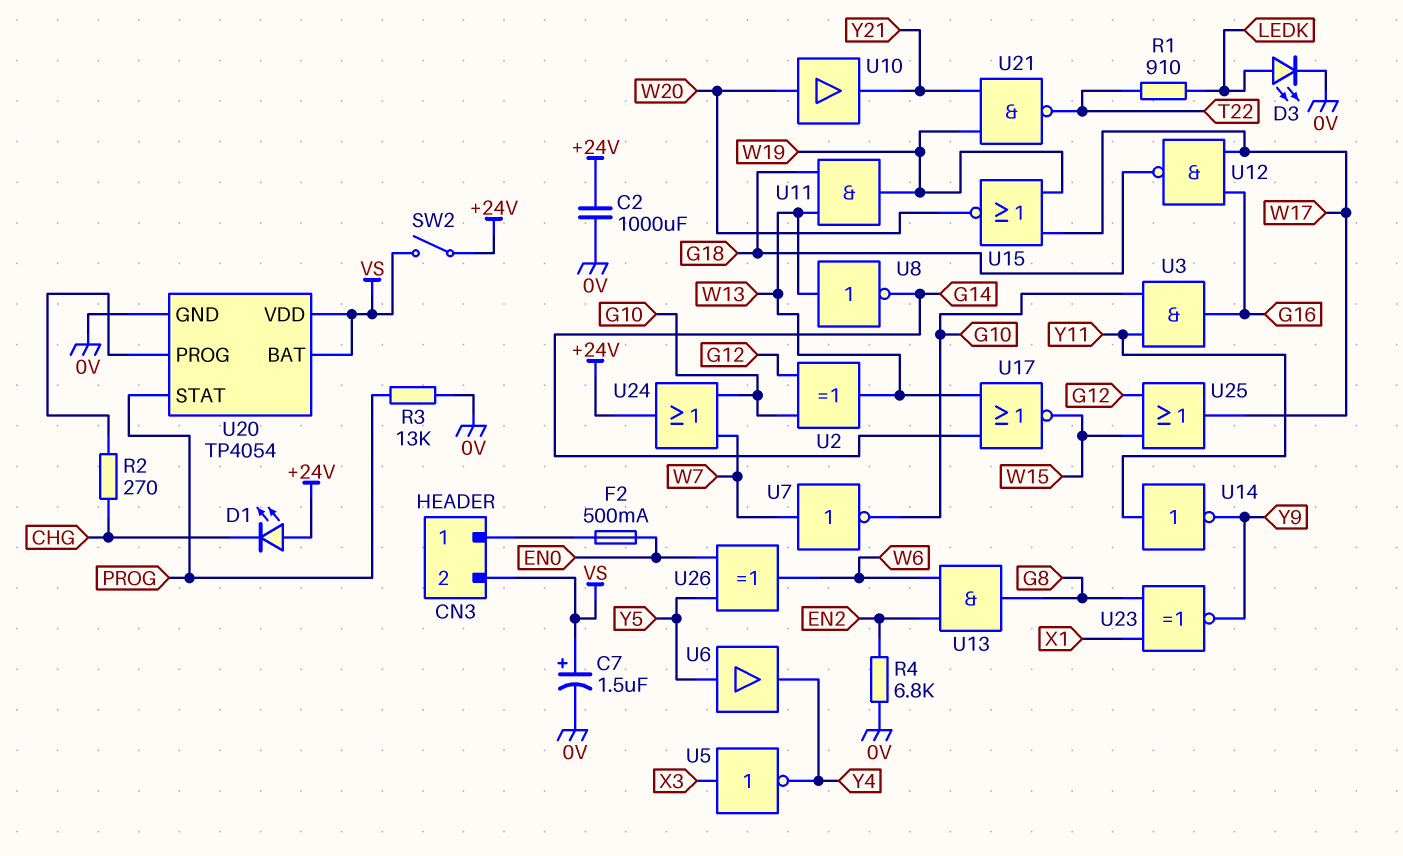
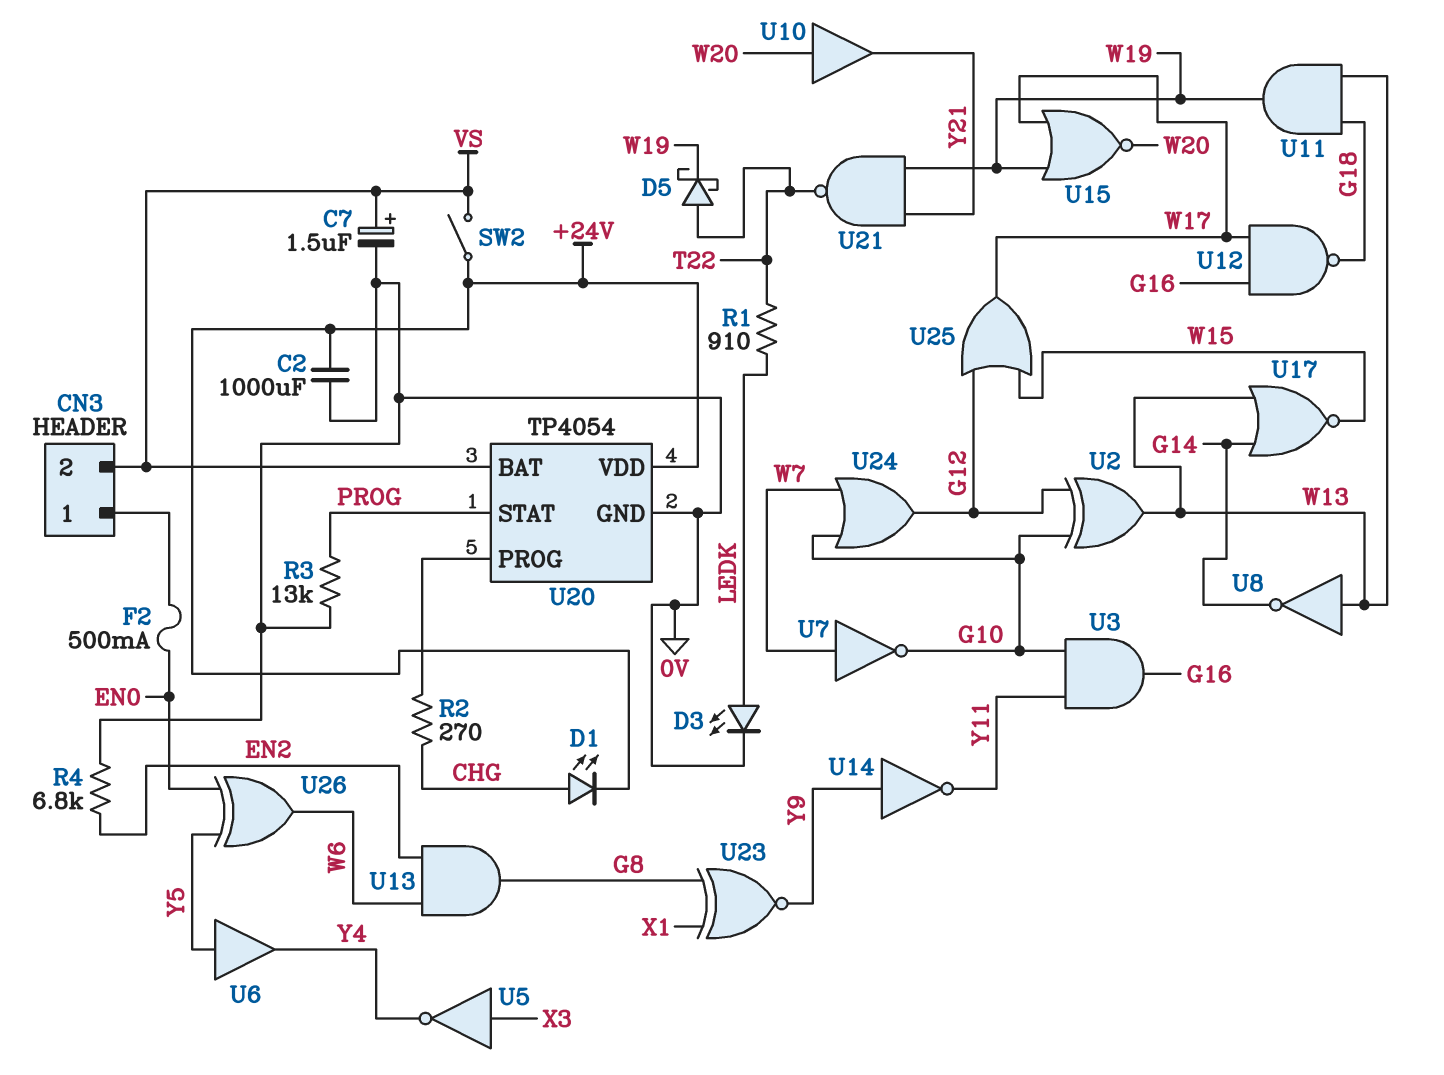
D1: LED (A +24V, K CHG) -> LED (A CHG, K +24V)
D5: none -> schottky (A T22, K W19)
U14: NOT (in Y11, out Y9) -> NOT (in Y9, out Y11)
U20 pin VDD: VS -> +24V
U24: OR (in G10, in W7, out +24V) -> OR (in G10, in W7, out G12)

